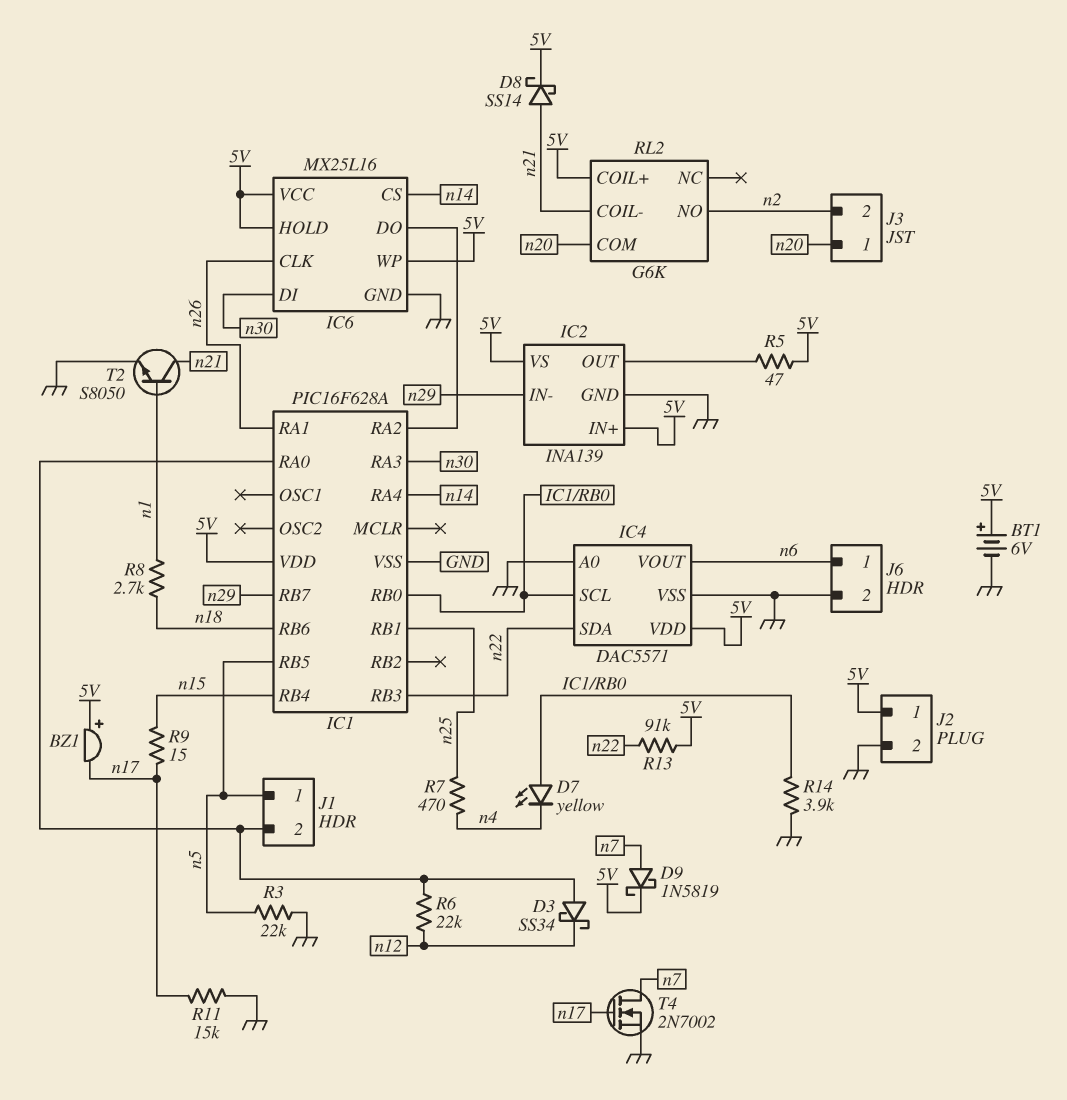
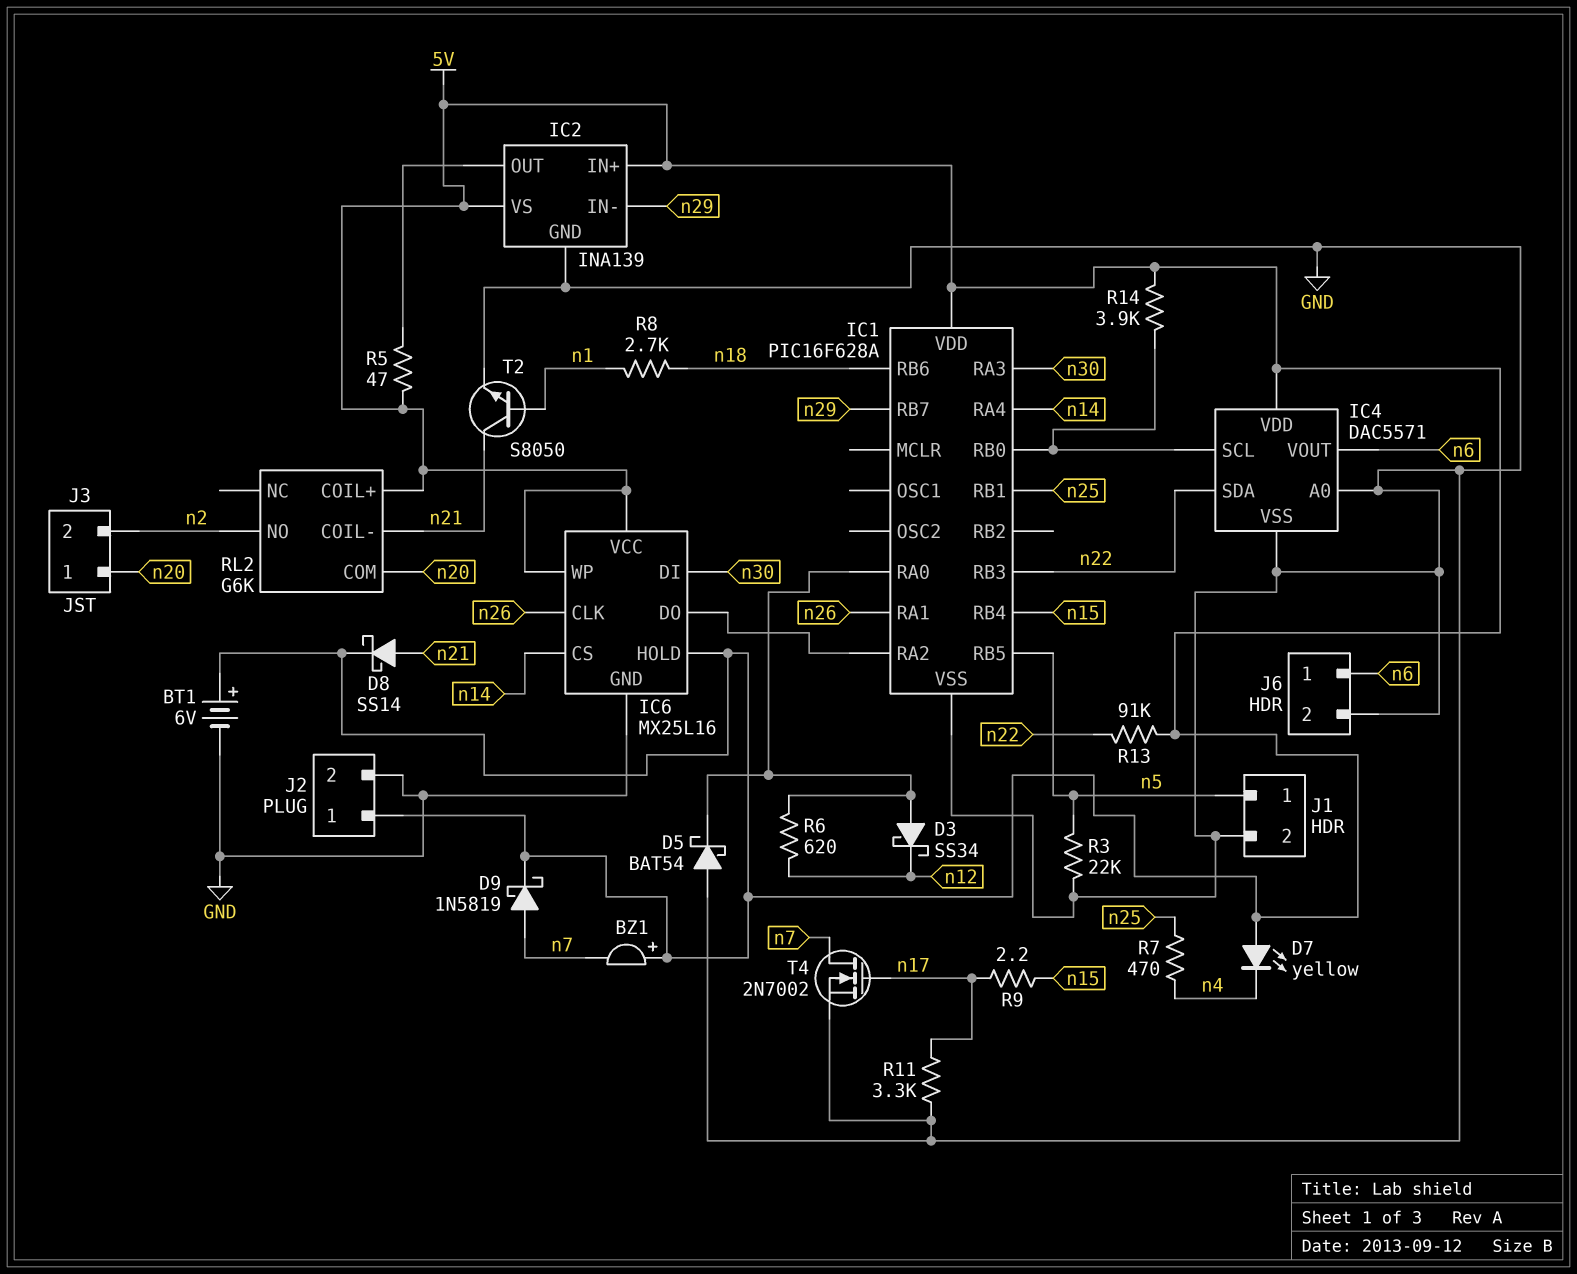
BZ1: buzzer (plus 5V, minus n17) -> buzzer (plus 5V, minus n7)
D5: none -> schottky BAT54 (A GND, K IC1/RA0)
D7: LED yellow (A IC1/RB0, K n4) -> LED yellow (A 5V, K n4)
J1 pin 2: IC1/RA0 -> GND
R6: 22k (IC1/RA0, n12) -> 620 (IC1/RA0, n12)
R9: 15 (n15, n17) -> 2.2 (n15, n17)
R11: 15k (GND, n17) -> 3.3k (GND, n17)
R14: 3.9k (GND, IC1/RB0) -> 3.9k (5V, IC1/RB0)

